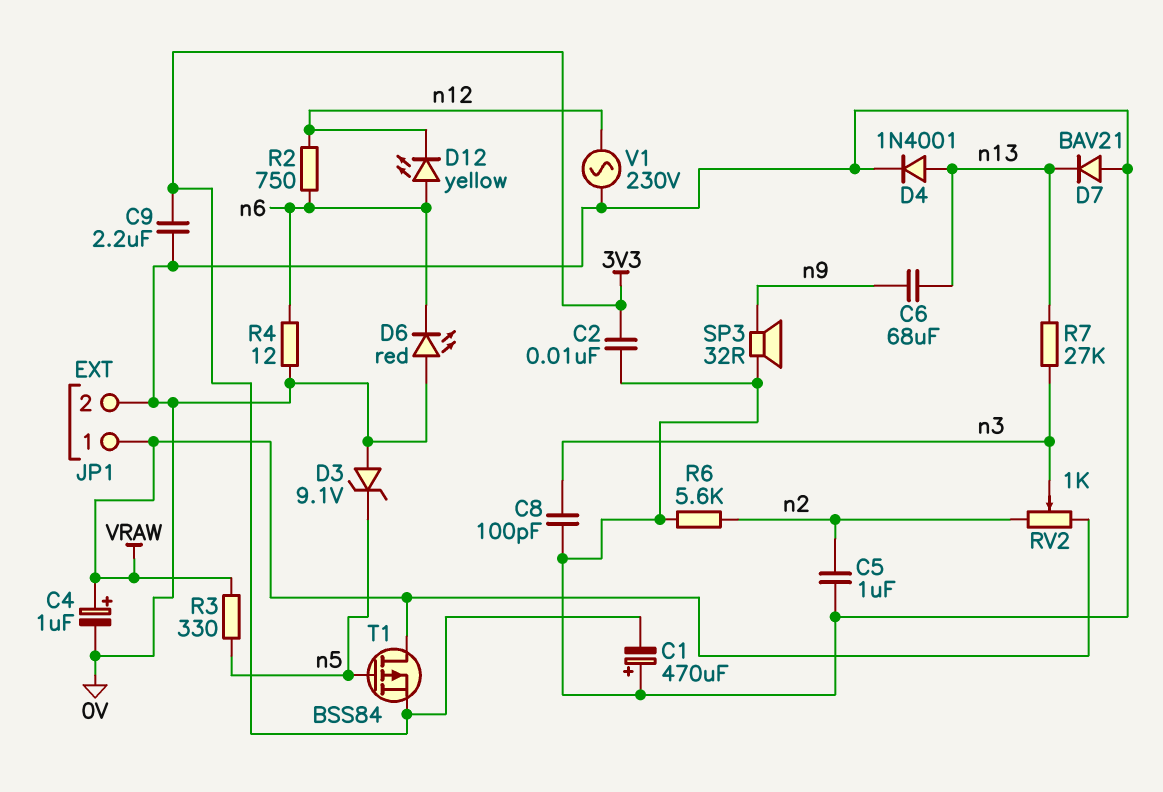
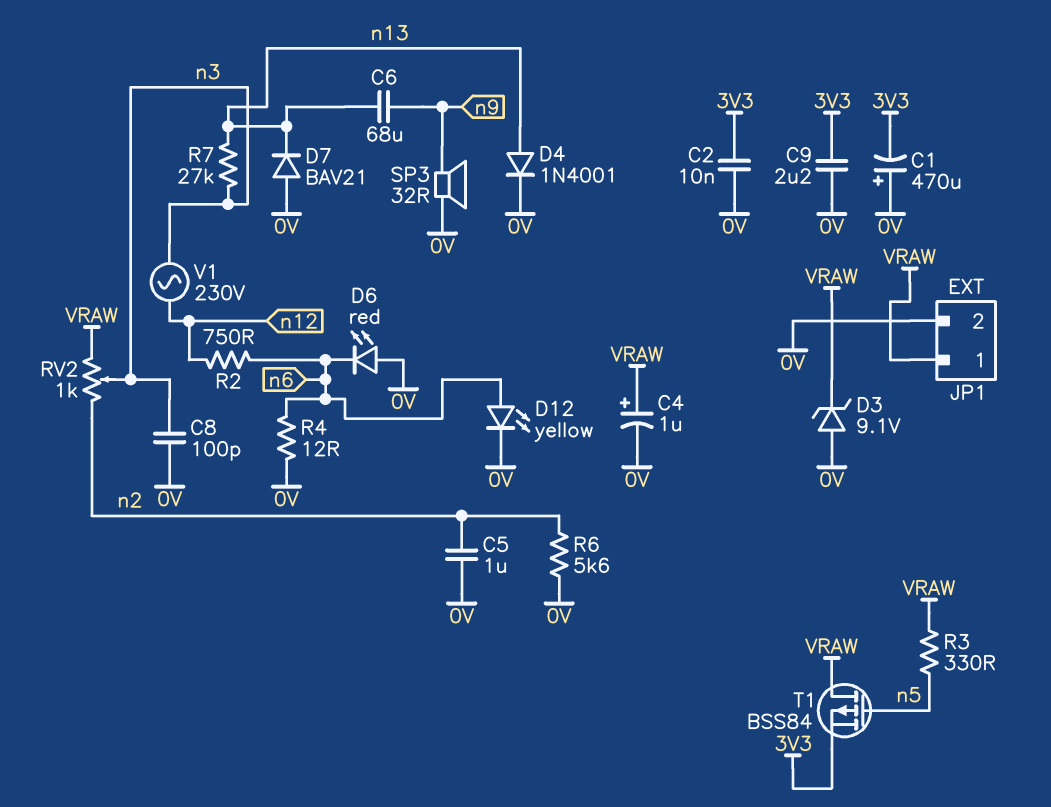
D3: zener 9.1V (A 0V, K n5) -> zener 9.1V (A 0V, K VRAW)
D12: LED yellow (A n6, K n12) -> LED yellow (A n6, K 0V)
V1: AC 230V (0V, n12) -> AC 230V (n3, n12)

